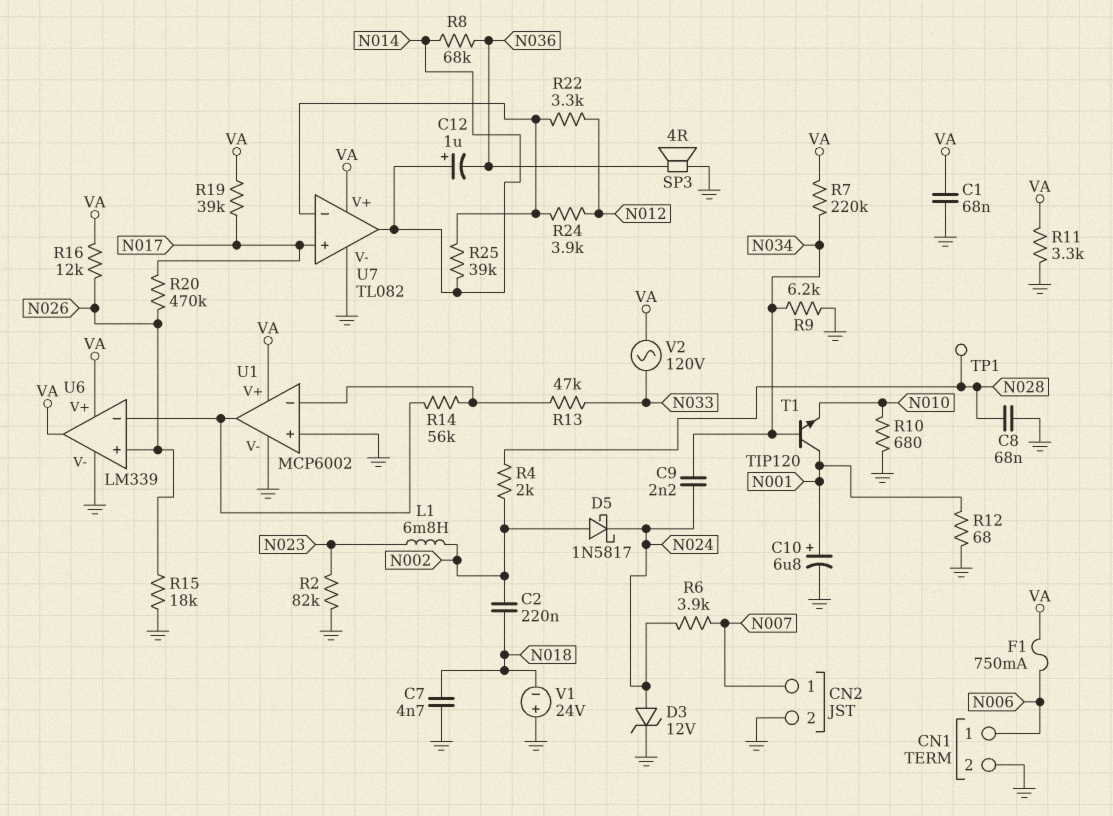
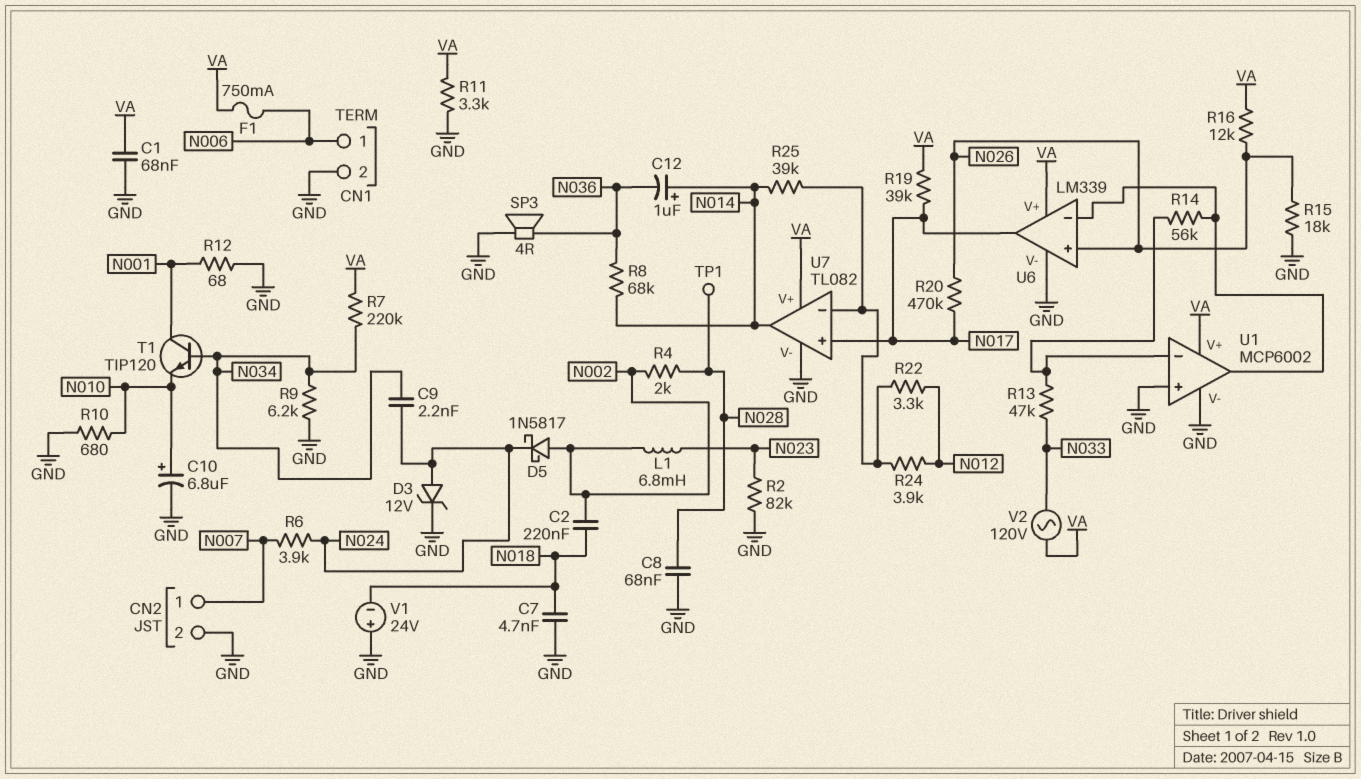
C10: 6.8uF (plus N001, minus GND) -> 6.8uF (plus N010, minus GND)
U6 pin out: VA -> N017

